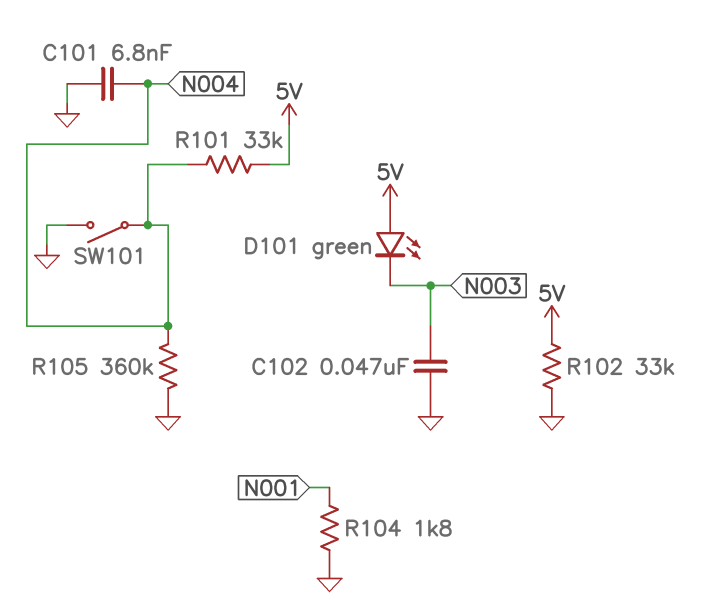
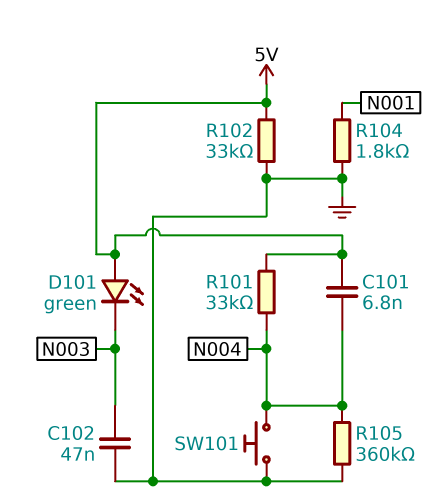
C101: 6.8nF (GND, N004) -> 6.8nF (5V, N004)
SW101: switch (GND, N004) -> button (GND, N004)

